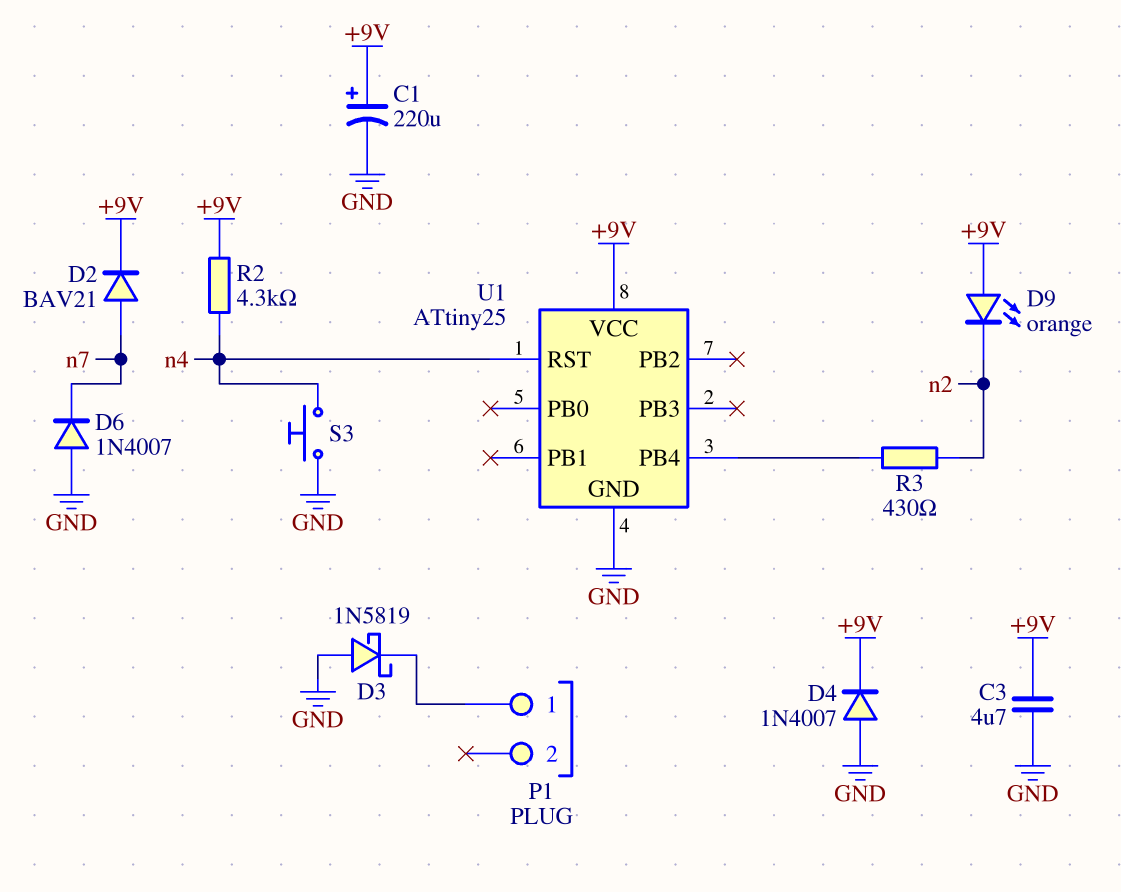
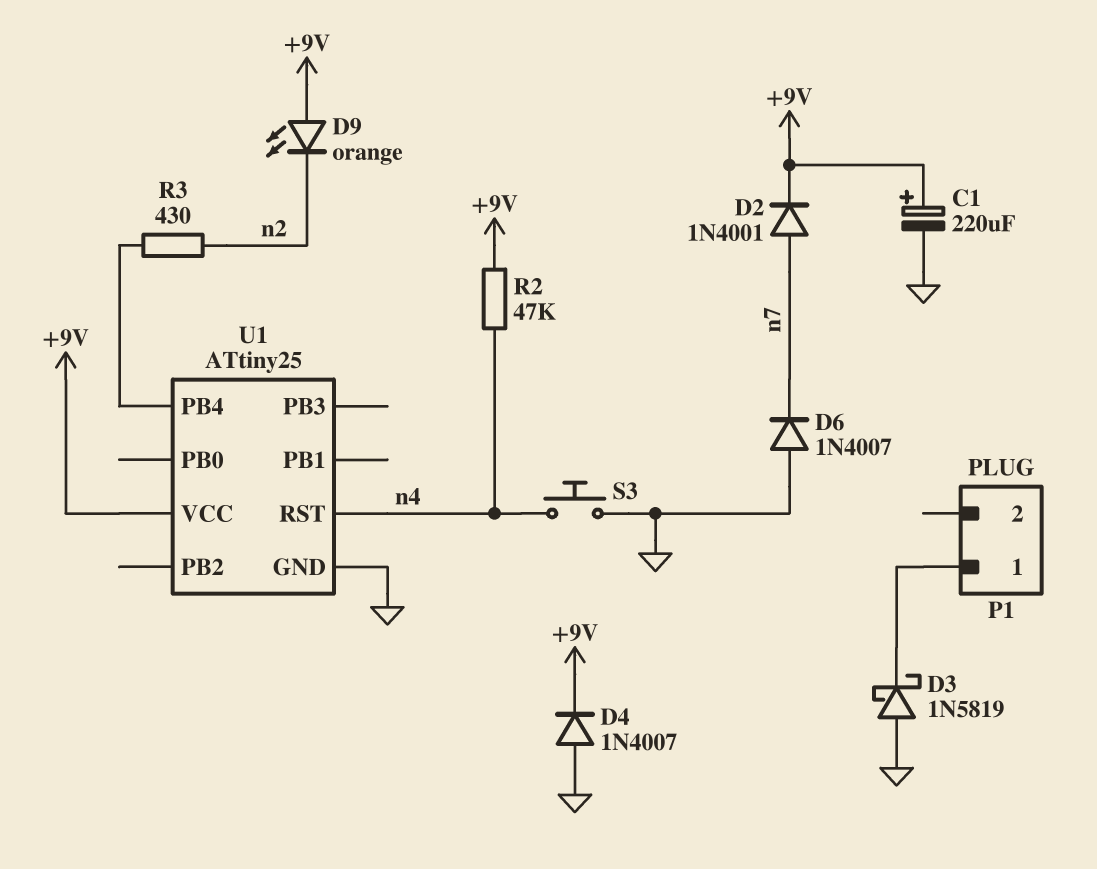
C3: 4.7uF (+9V, GND) -> none
D2: diode BAV21 (A n7, K +9V) -> diode 1N4001 (A n7, K +9V)
R2: 4.3k (+9V, n4) -> 47k (+9V, n4)

